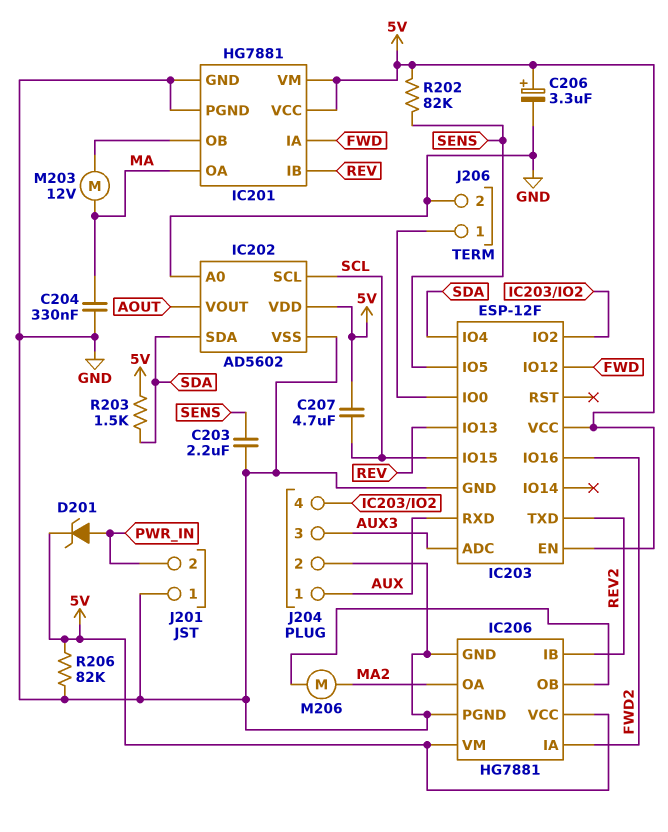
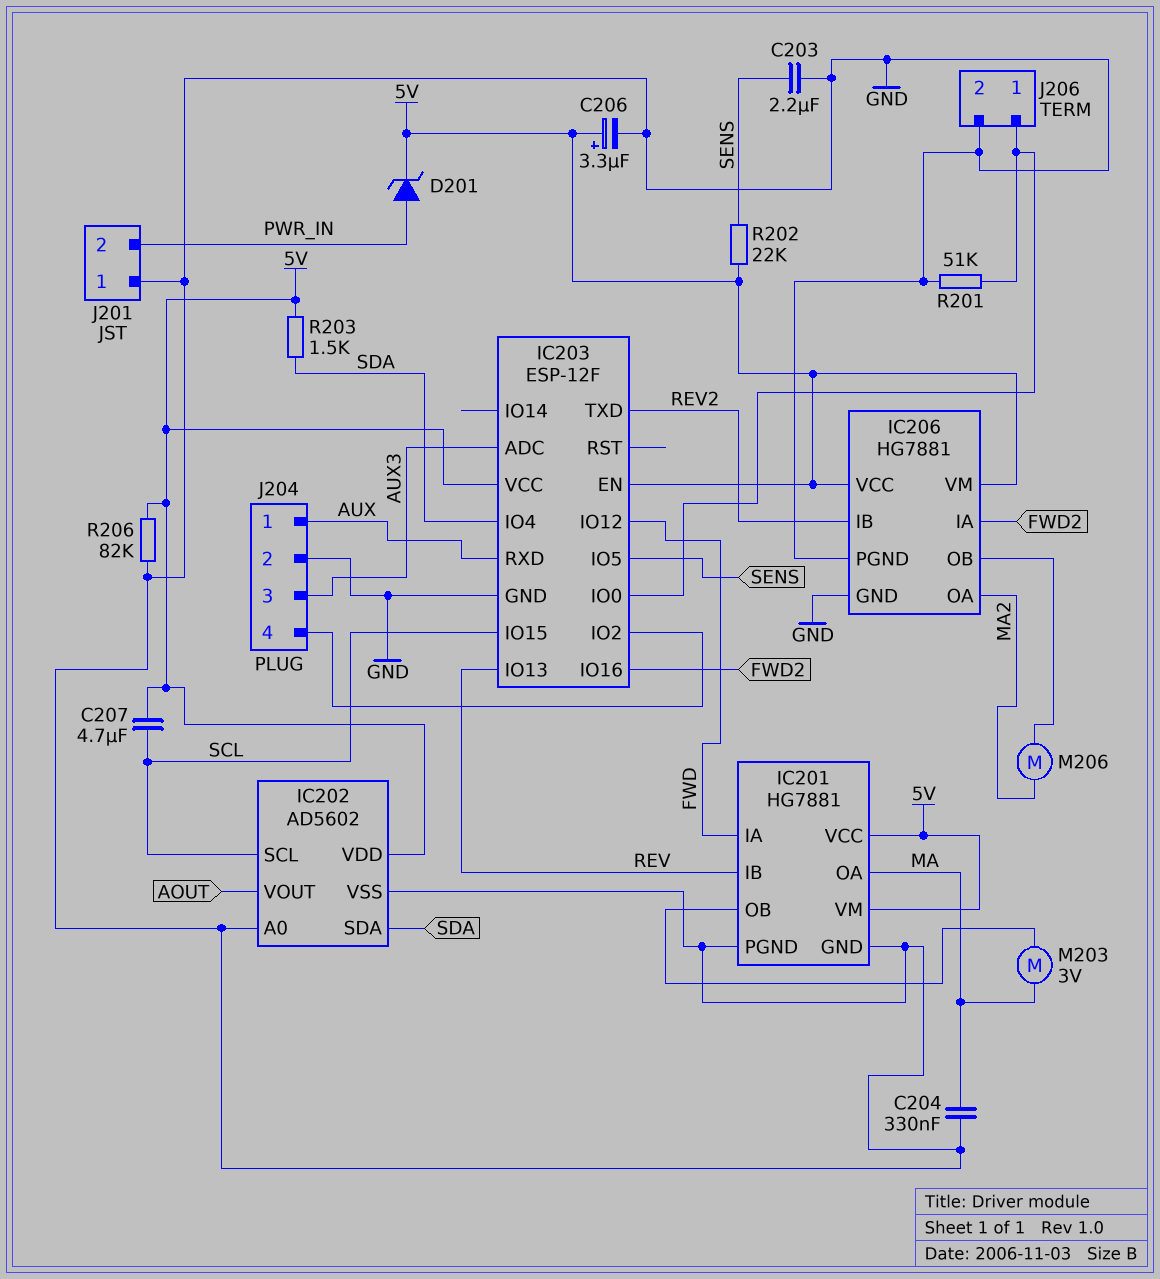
M203: motor 12V (IC201/OB, MA) -> motor 3V (IC201/OB, MA)
R201: none -> 51k (GND, IC203/IO0)
R202: 82k (5V, SENS) -> 22k (5V, SENS)

